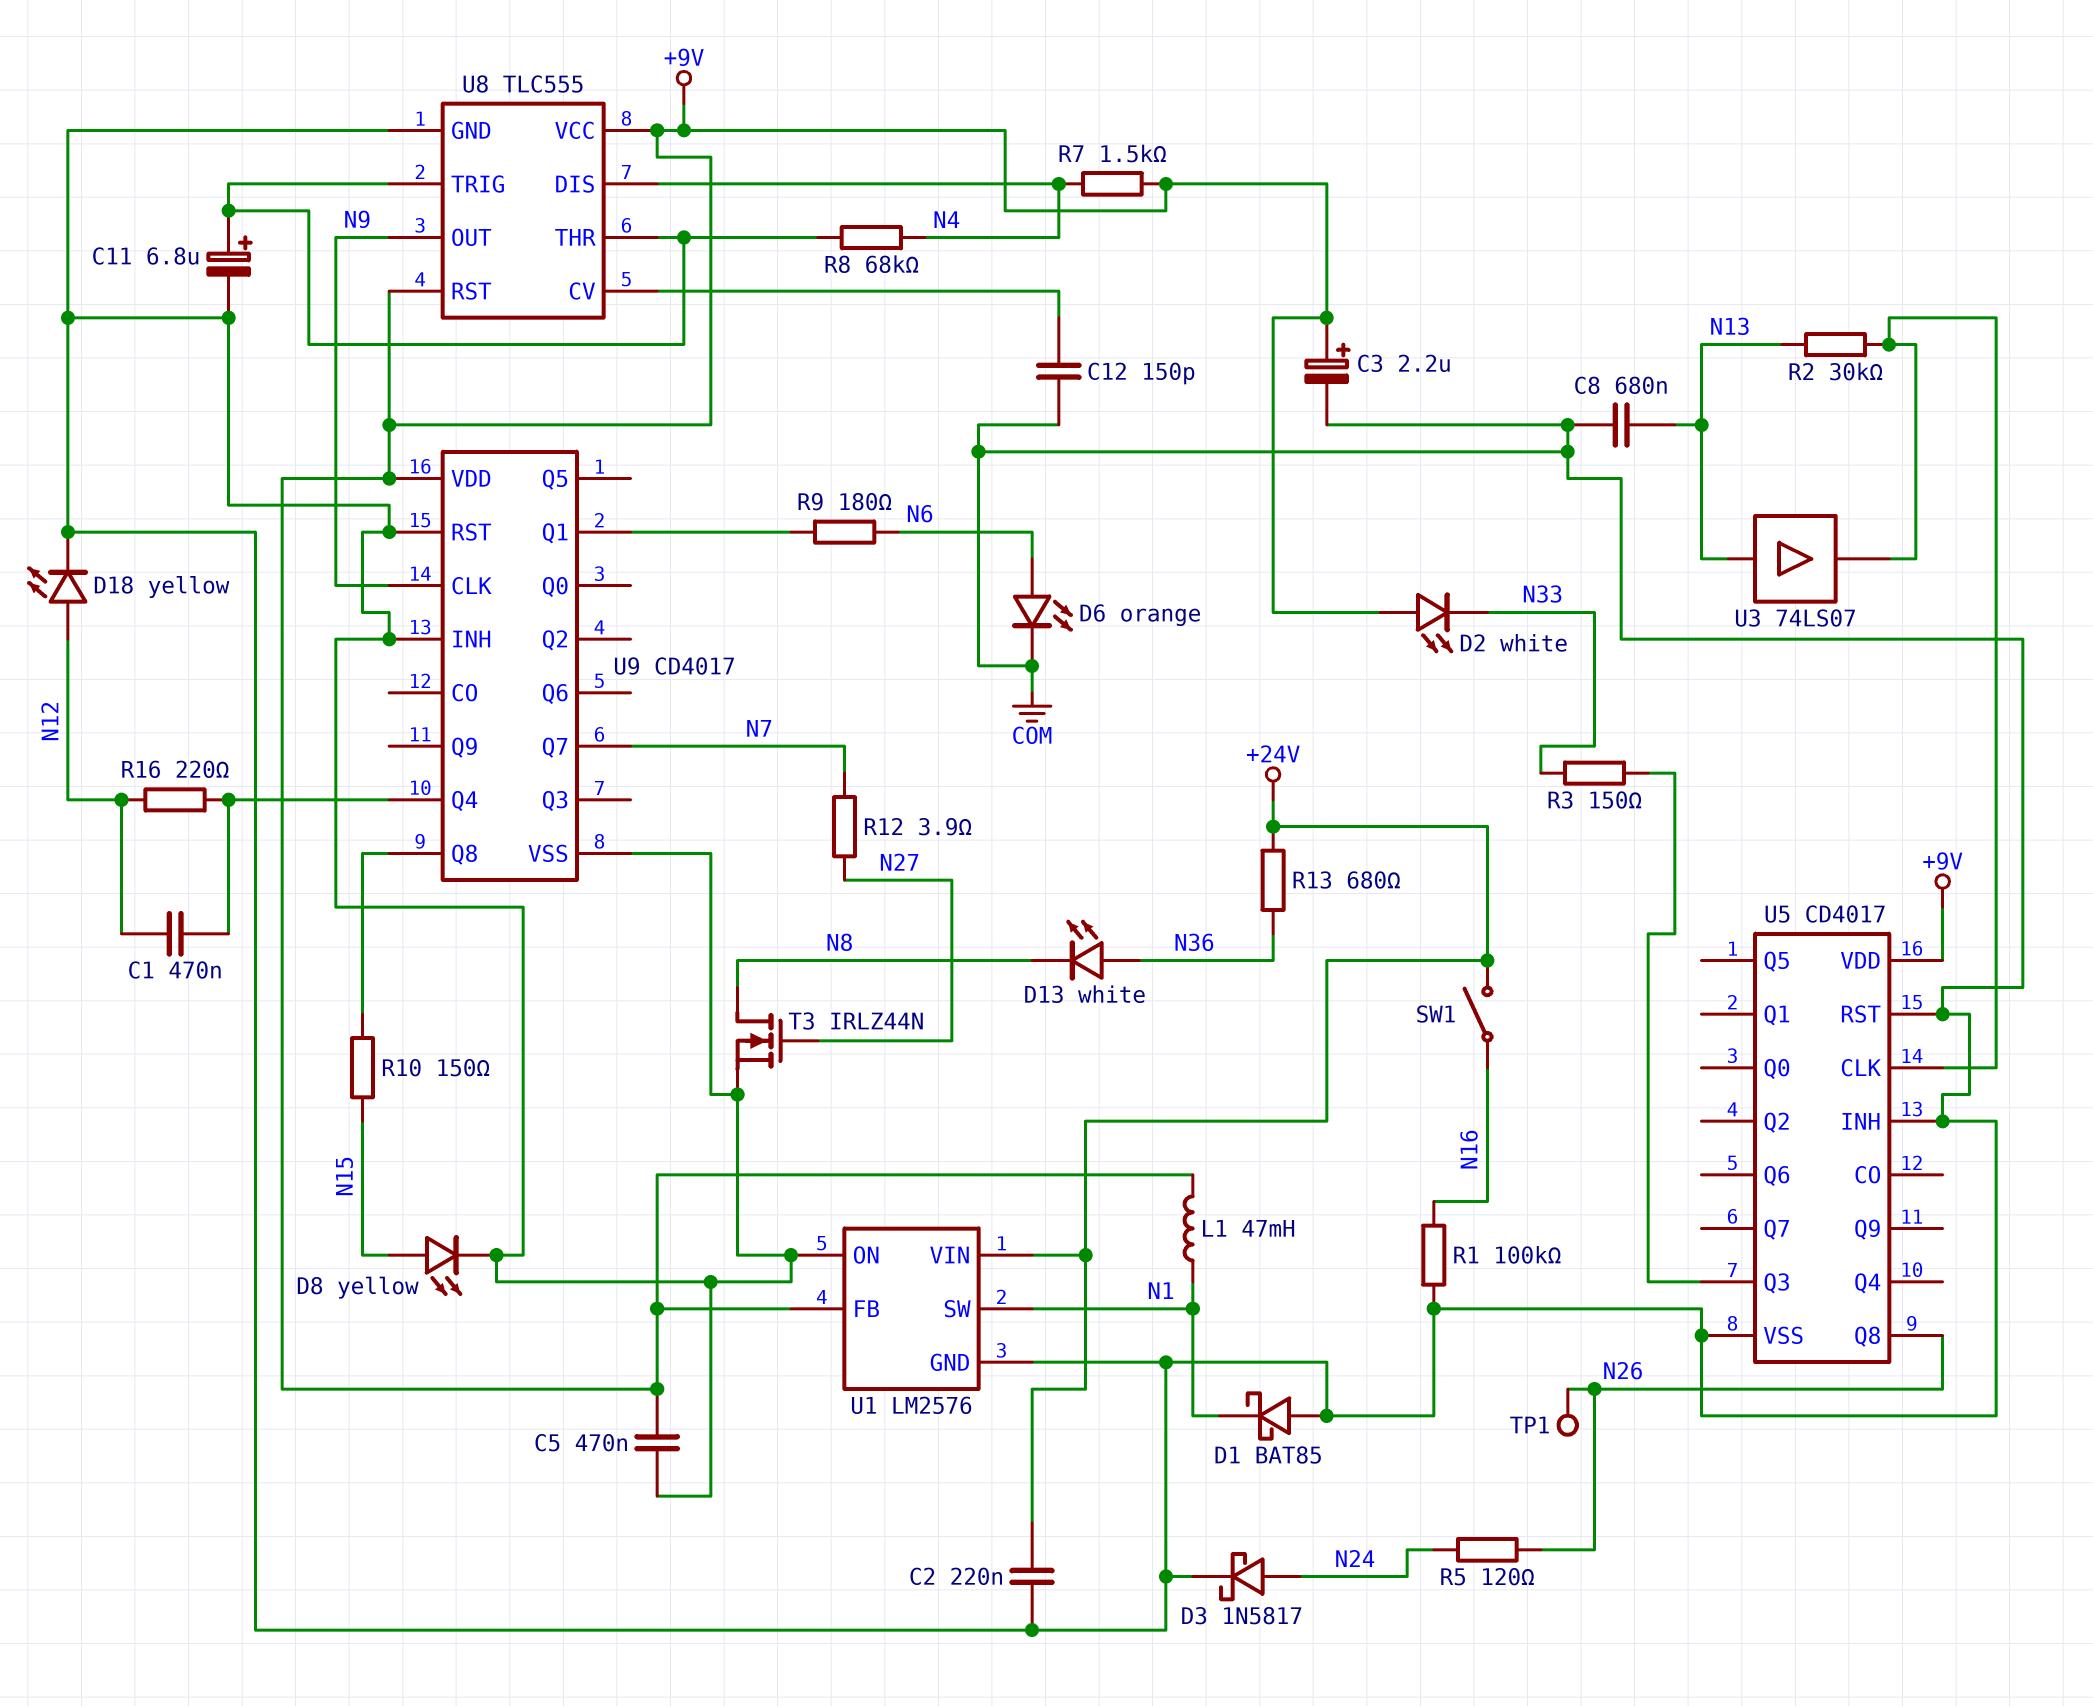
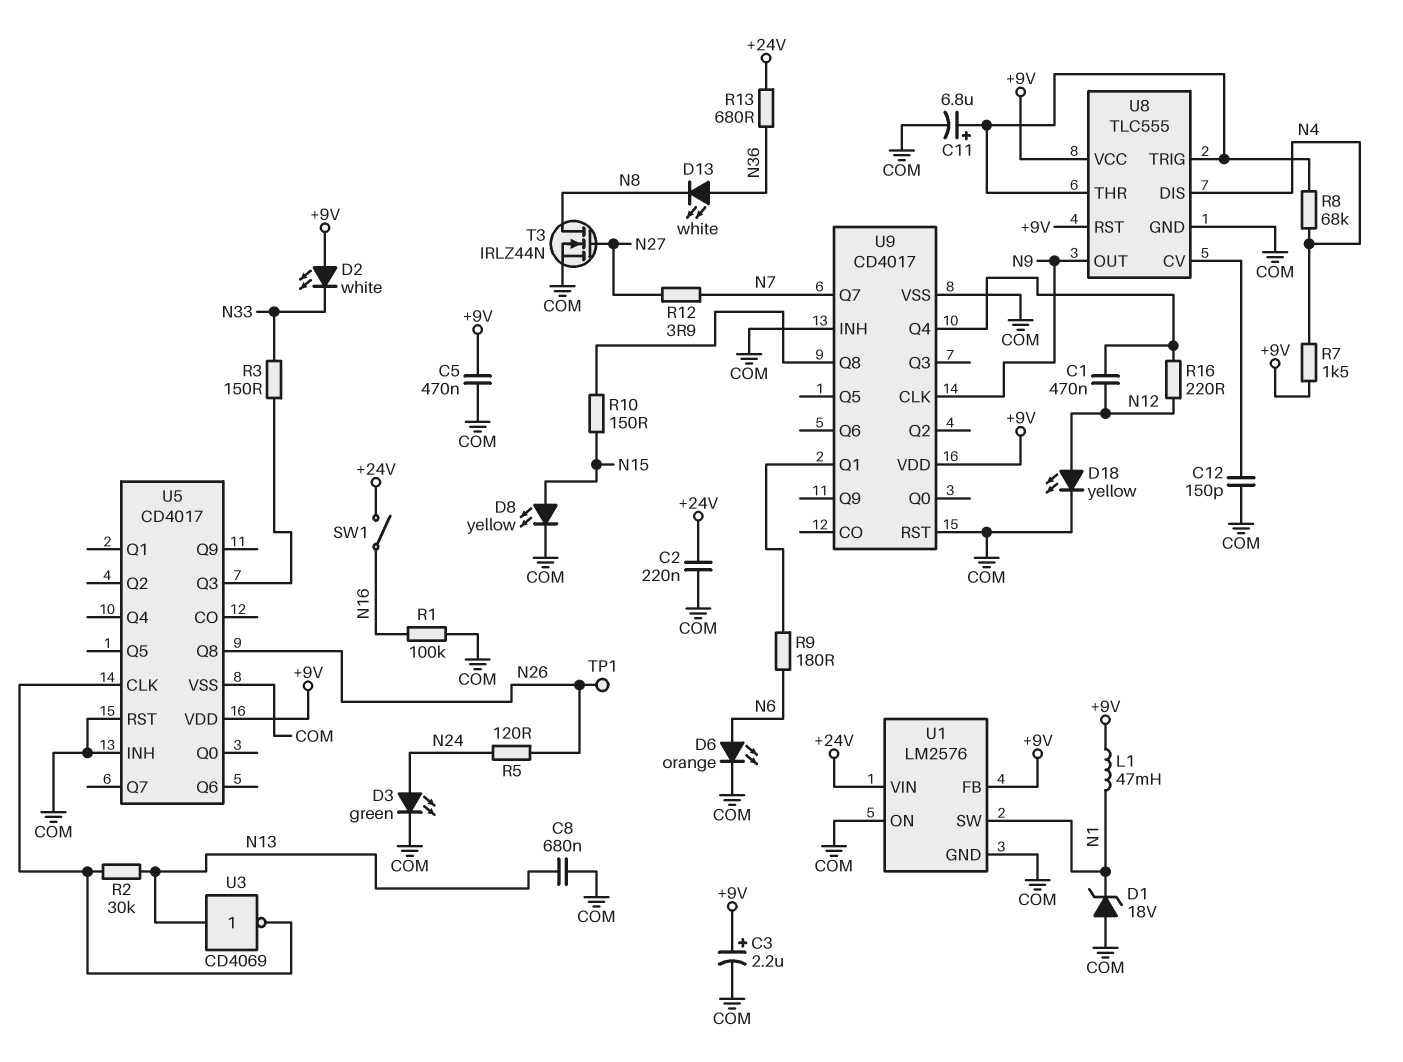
D1: schottky BAT85 (A COM, K N1) -> zener 18V (A COM, K N1)
D3: schottky 1N5817 (A N24, K COM) -> LED green (A N24, K COM)
U3: buffer 74LS07 (in N13, out U5/CLK) -> NOT CD4069 (in N13, out U5/CLK)

